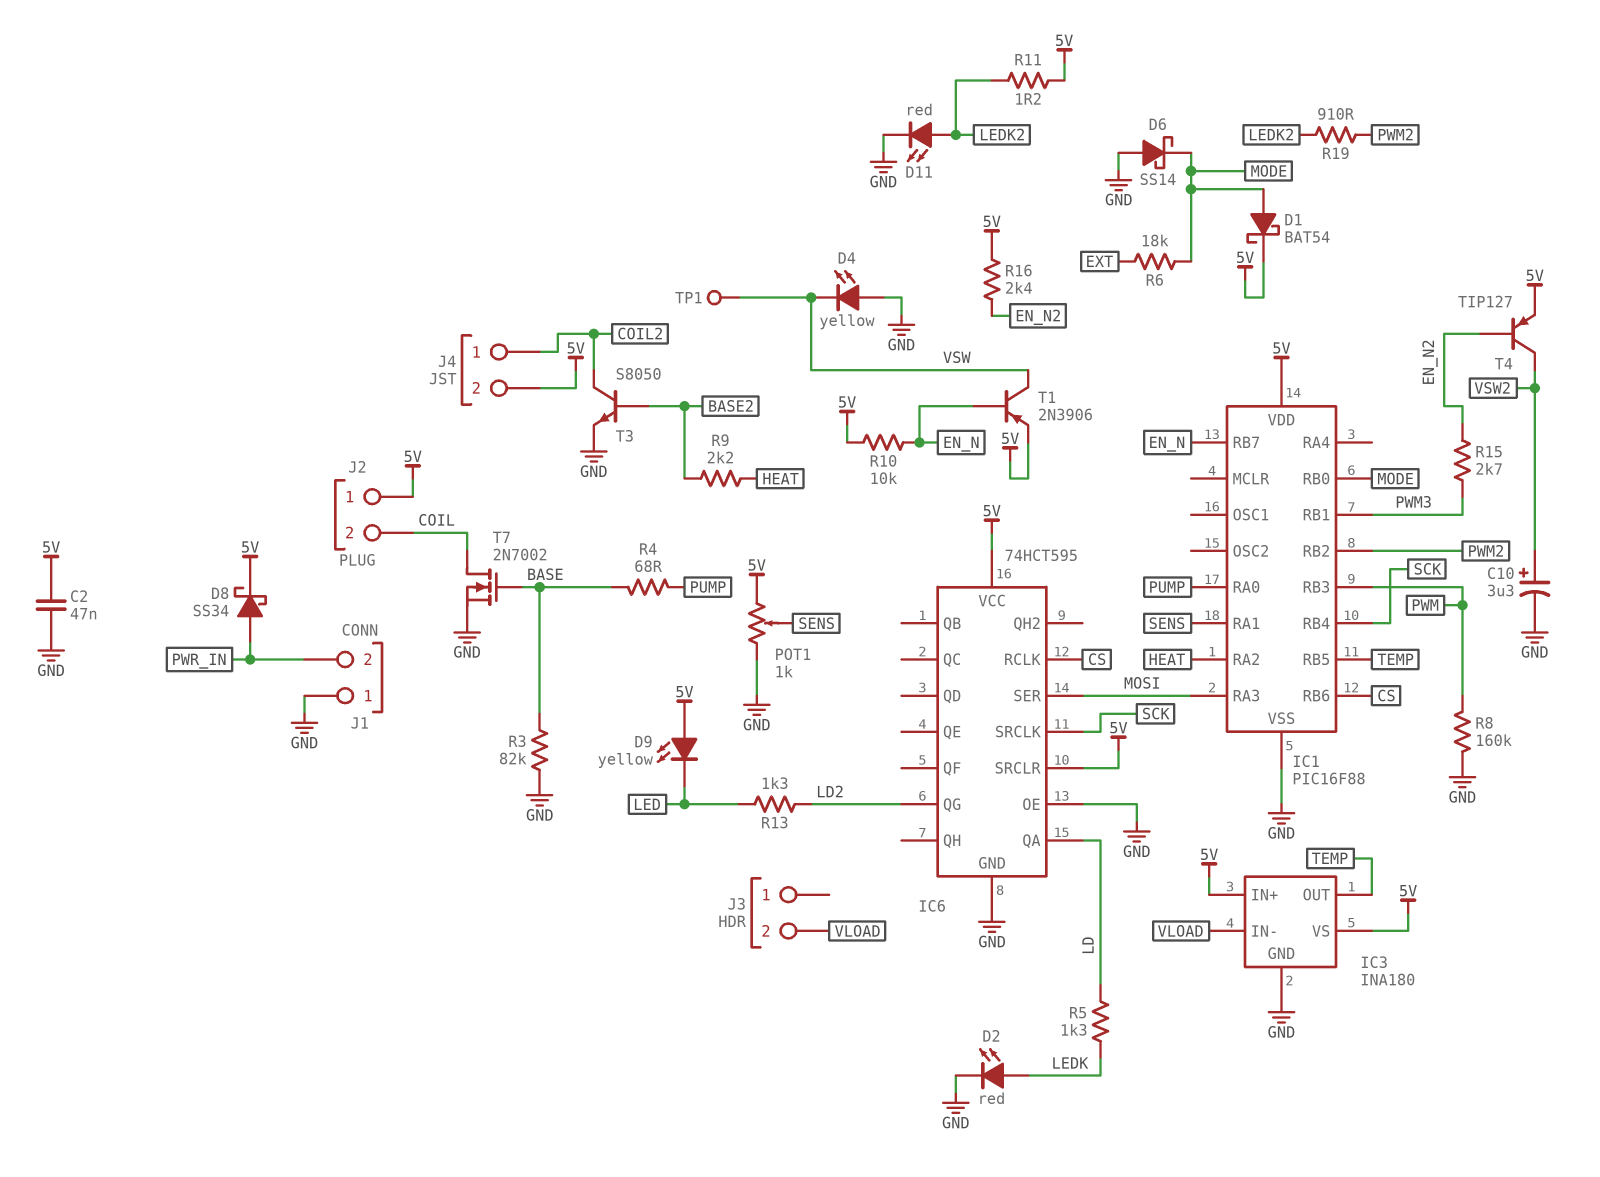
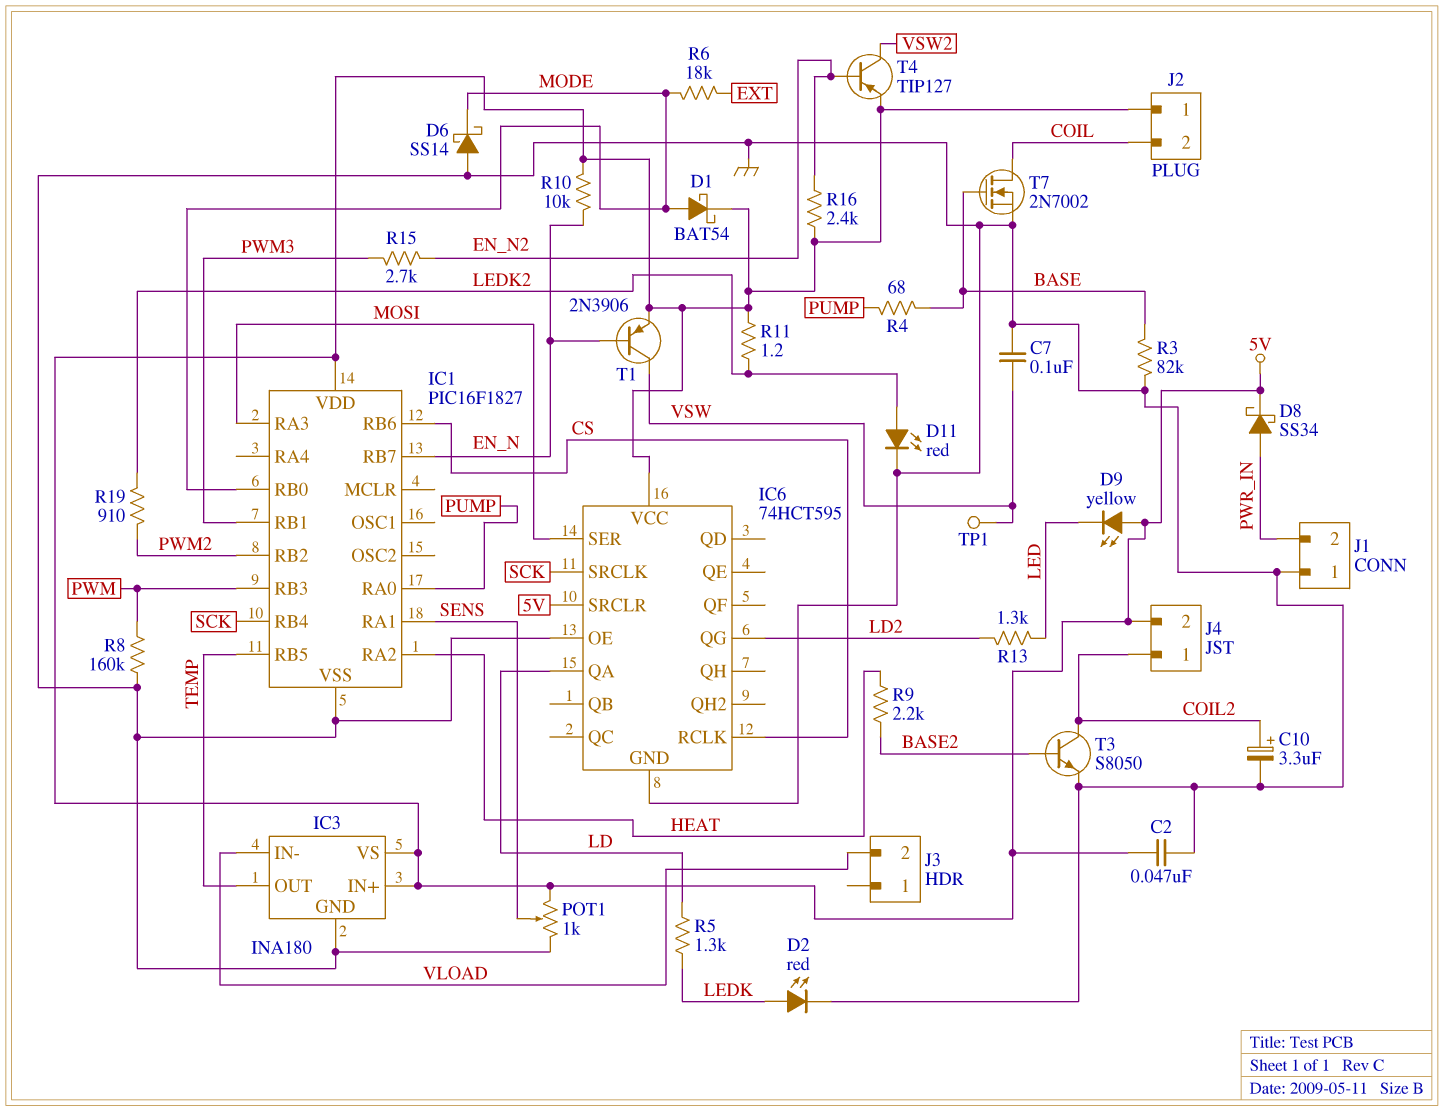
C7: none -> 100nF (GND, VSW)
C10: 3.3uF (plus VSW2, minus GND) -> 3.3uF (plus COIL2, minus GND)
D4: LED yellow (A GND, K VSW) -> none
IC1: PIC16F88 -> PIC16F1827

